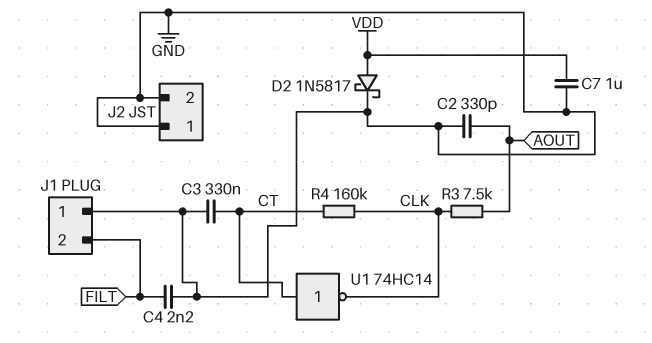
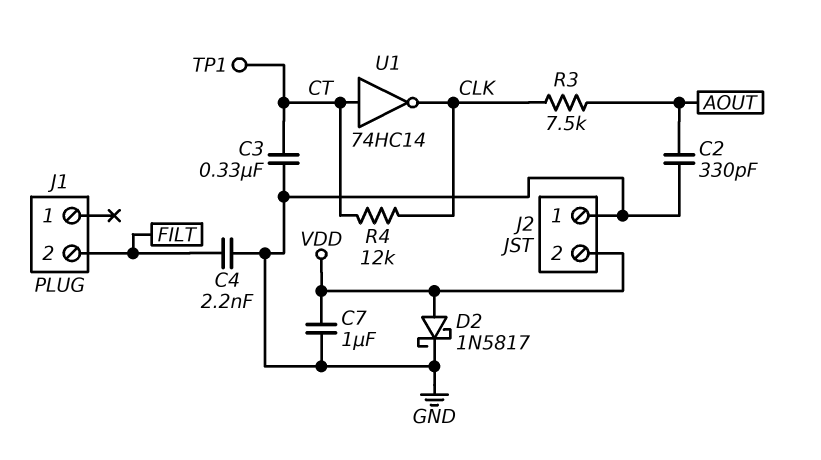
J1 pin 1: GND -> none
J2 pin 2: GND -> VDD
R4: 160k (CLK, CT) -> 12k (CLK, CT)
TP1: none -> test point (CT)

